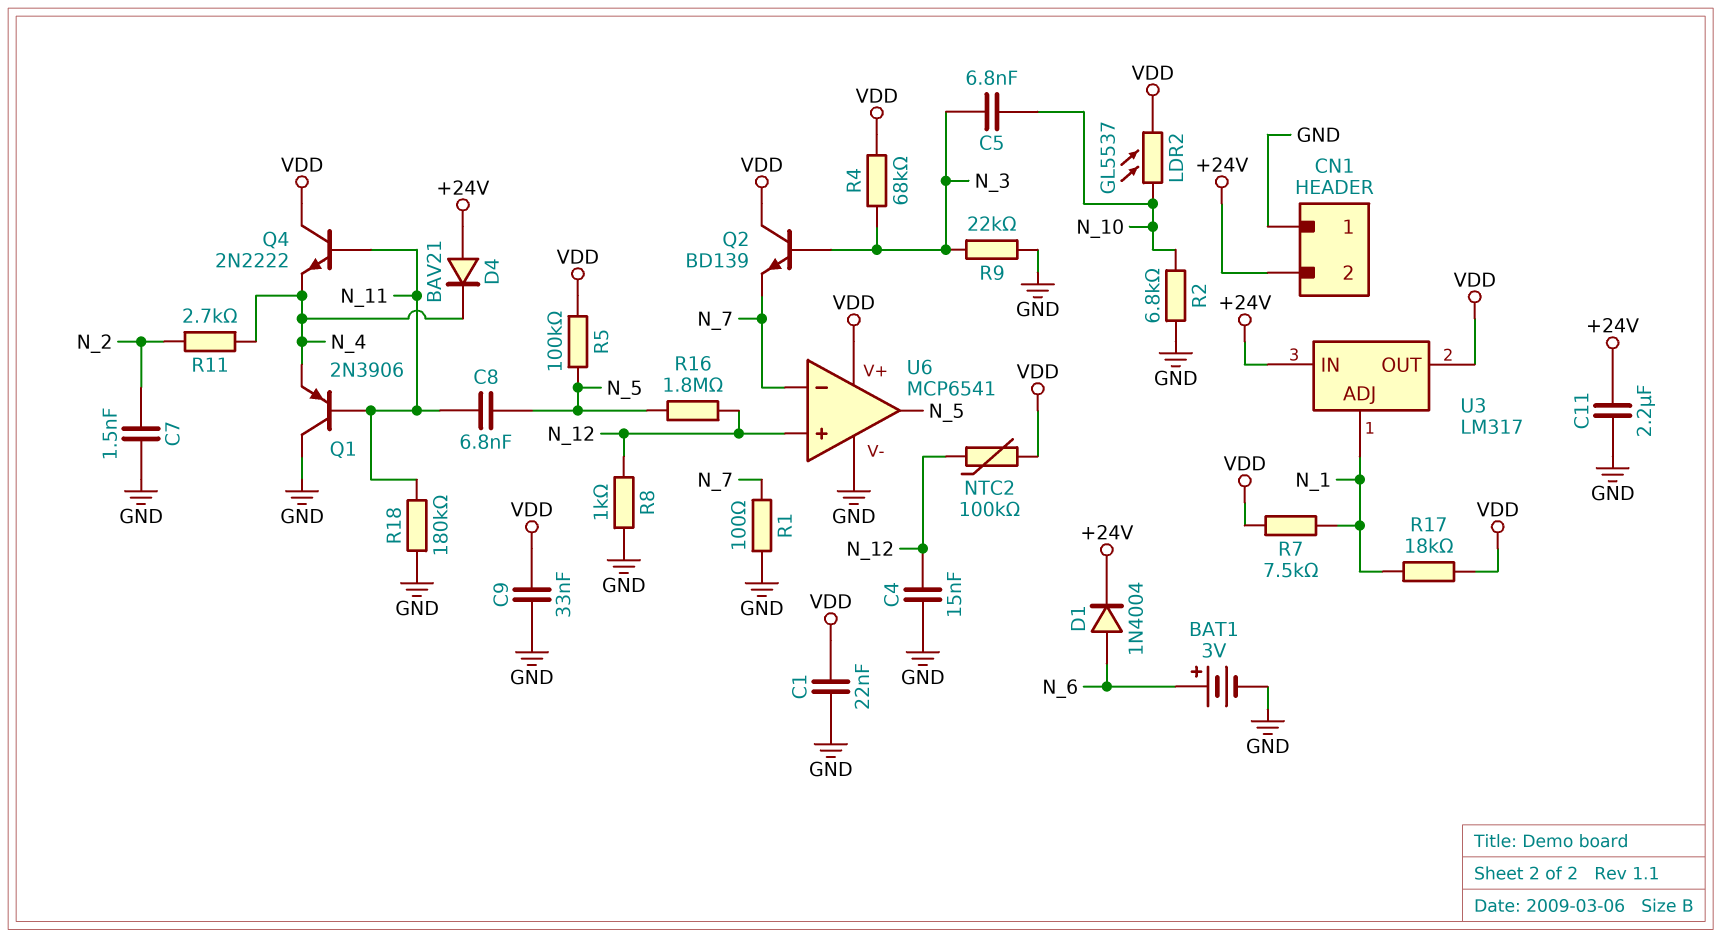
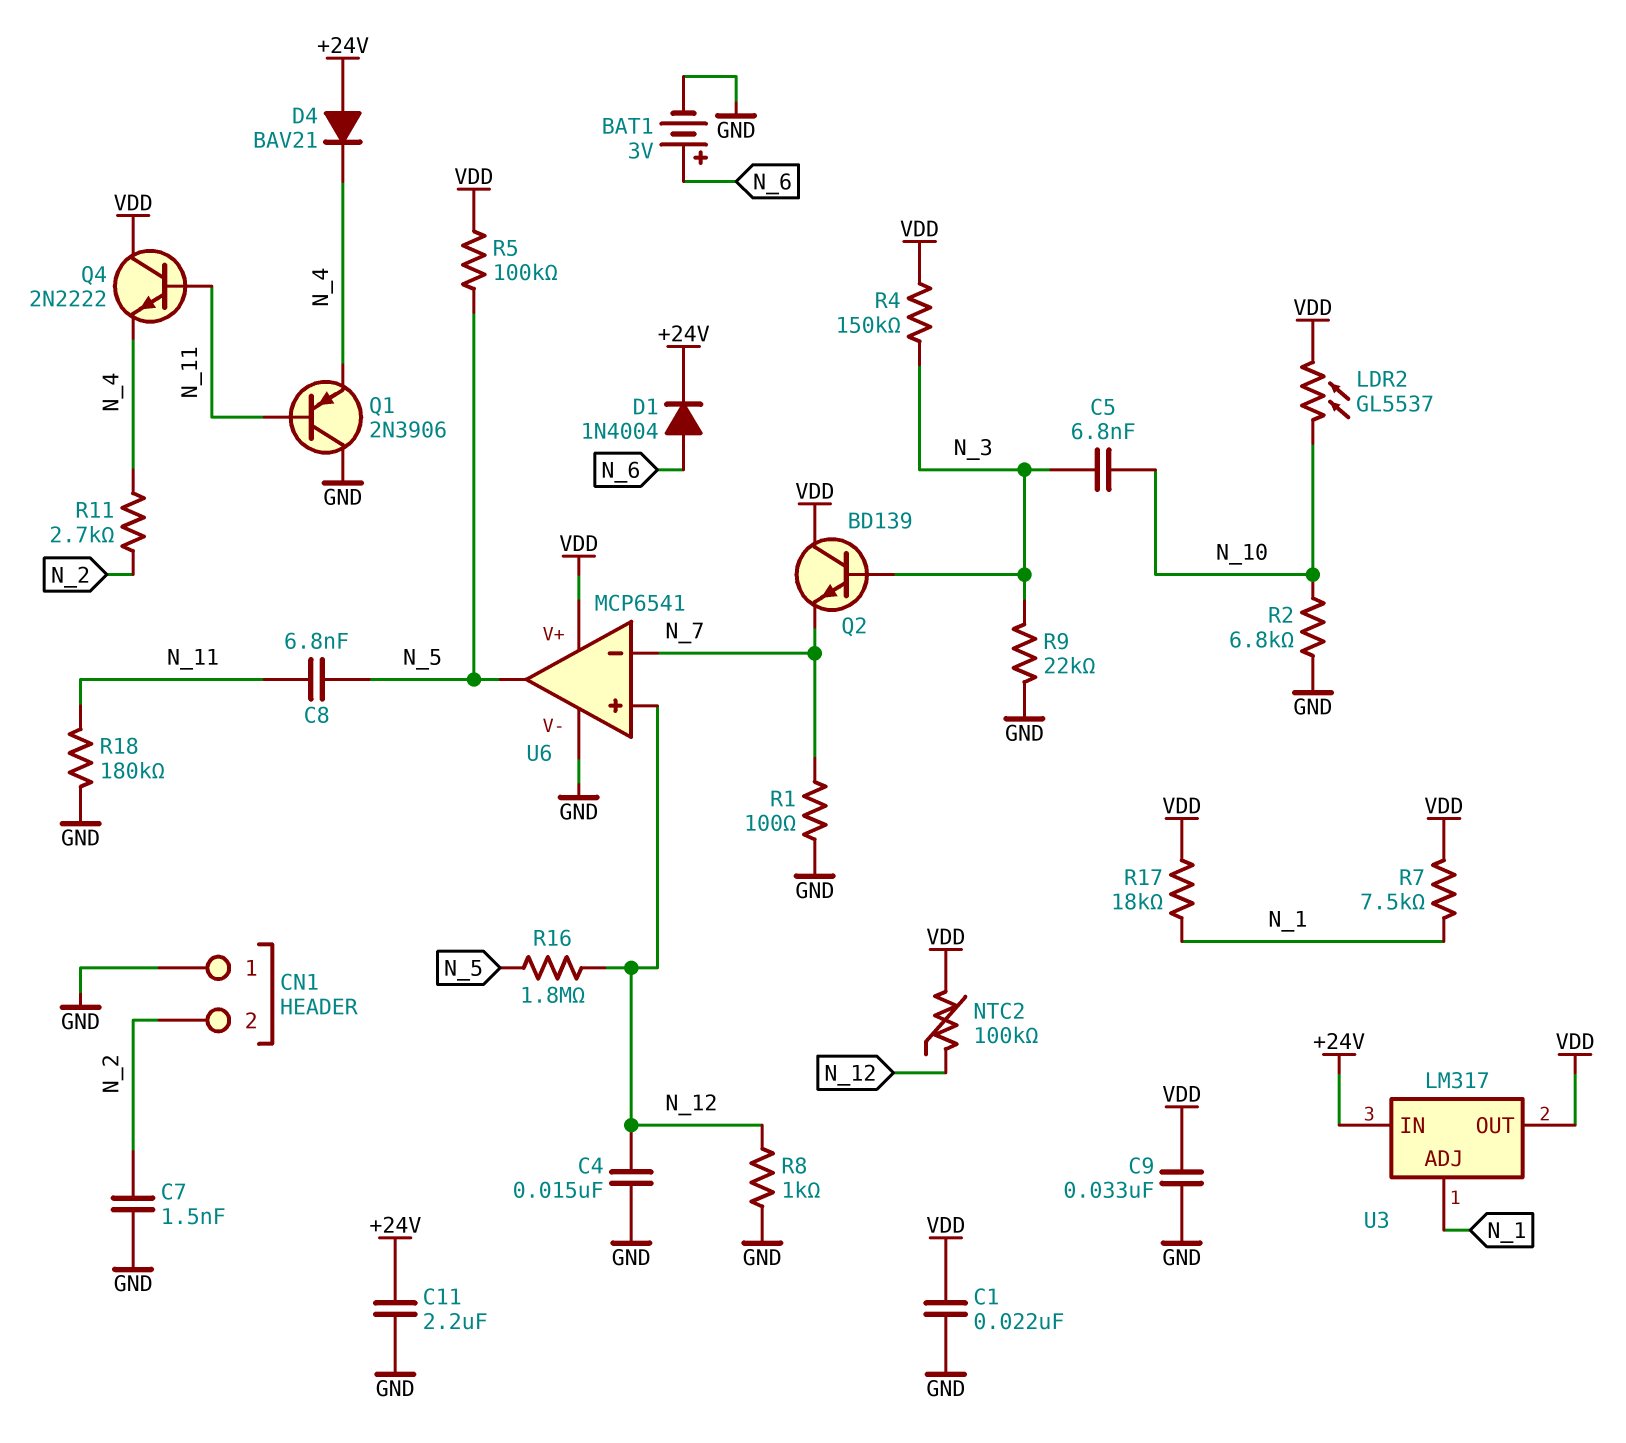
CN1 pin 2: +24V -> N_2
R4: 68k (N_3, VDD) -> 150k (N_3, VDD)

